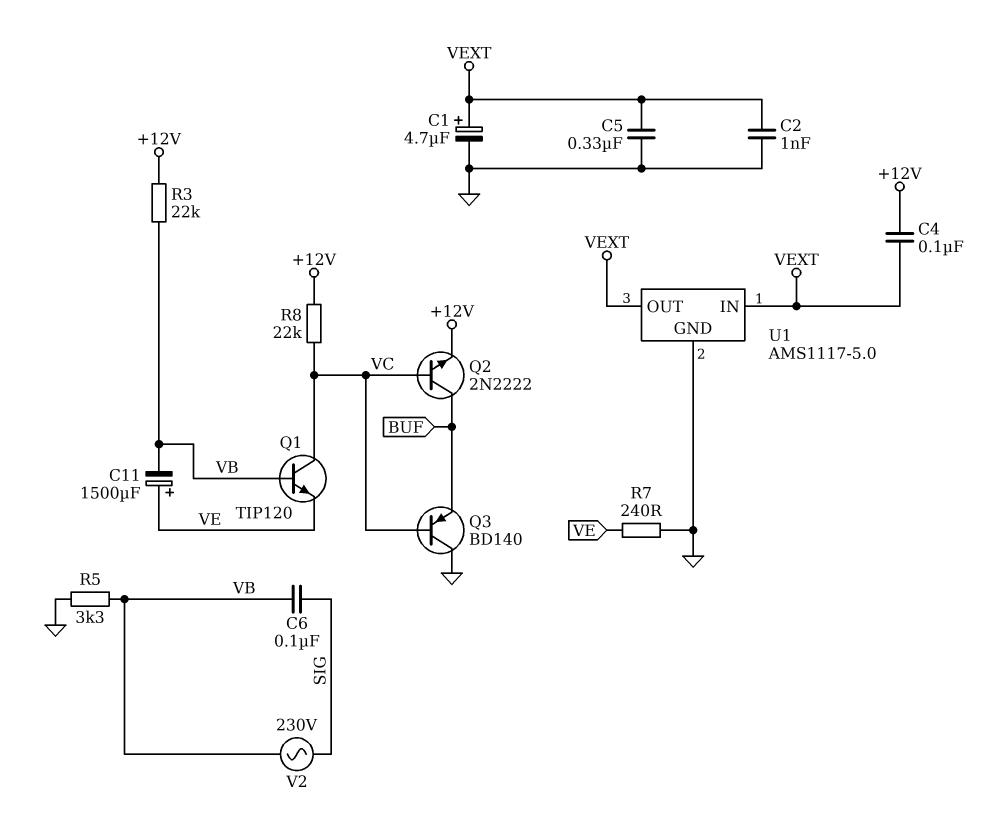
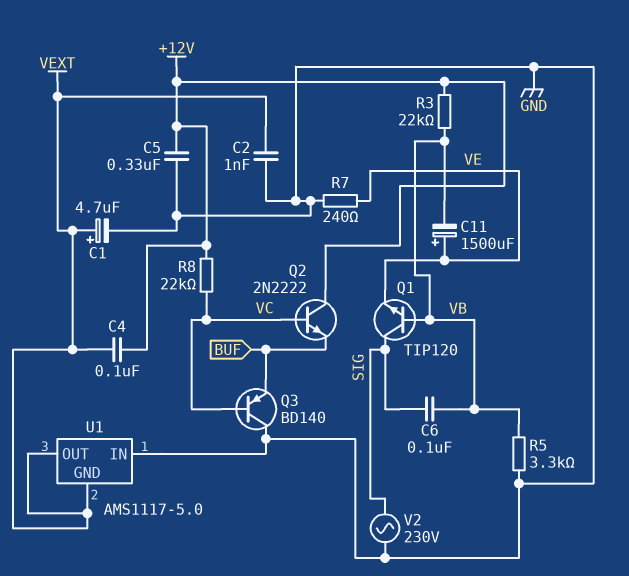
C5: 330nF (GND, VEXT) -> 330nF (+12V, GND)
Q1: NPN TIP120 (B VB, C VC, E VE) -> NPN TIP120 (B VB, C SIG, E VE)
Q2: NPN 2N2222 (B VC, C BUF, E +12V) -> NPN 2N2222 (B VC, C +12V, E BUF)
U1 pin GND: GND -> VEXT
U1 pin IN: VEXT -> GND
V2: AC 230V (SIG, VB) -> AC 230V (GND, SIG)

